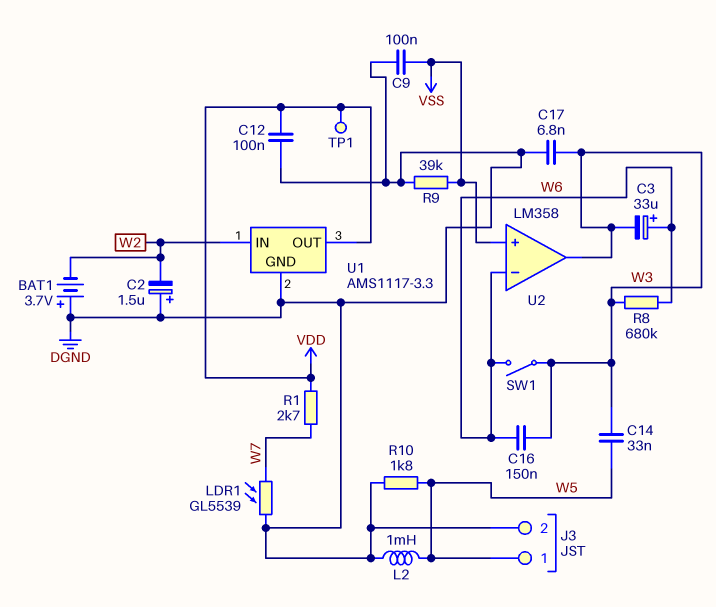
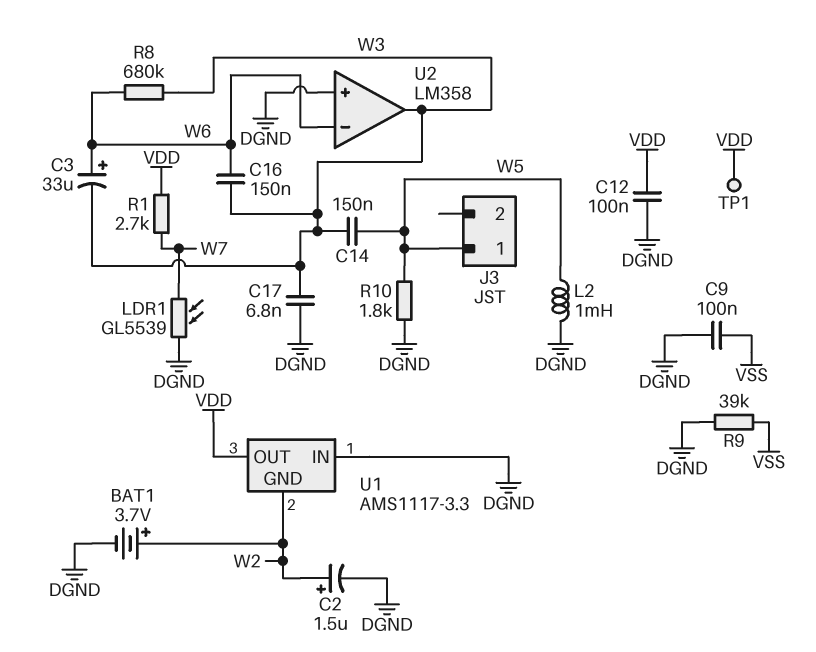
BAT1: 3.7V (plus DGND, minus W2) -> 3.7V (plus W2, minus DGND)
C2: 1.5uF (plus DGND, minus W2) -> 1.5uF (plus W2, minus DGND)
C14: 33nF (W3, W5) -> 150nF (W3, W5)
J3 pin 2: DGND -> none
SW1: switch (W3, W6) -> none
U1 pin GND: DGND -> W2
U1 pin IN: W2 -> DGND
U2 pin in+: VSS -> DGND

